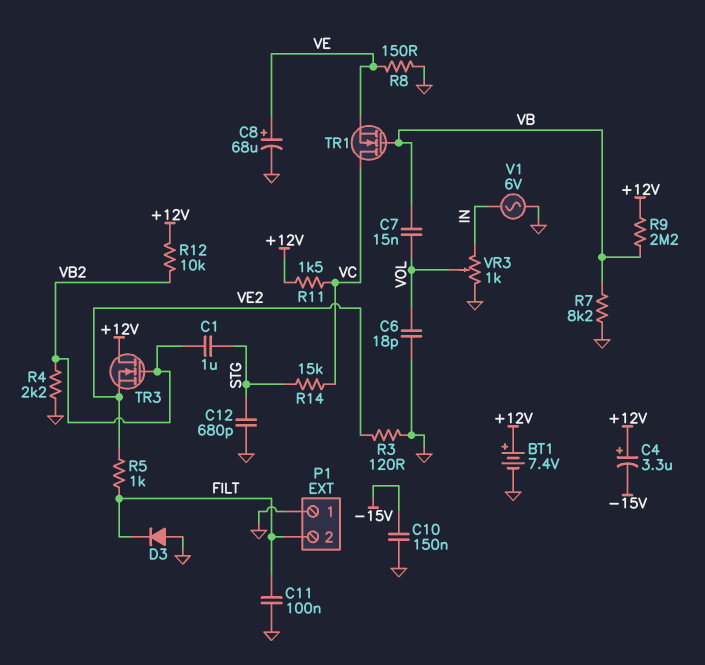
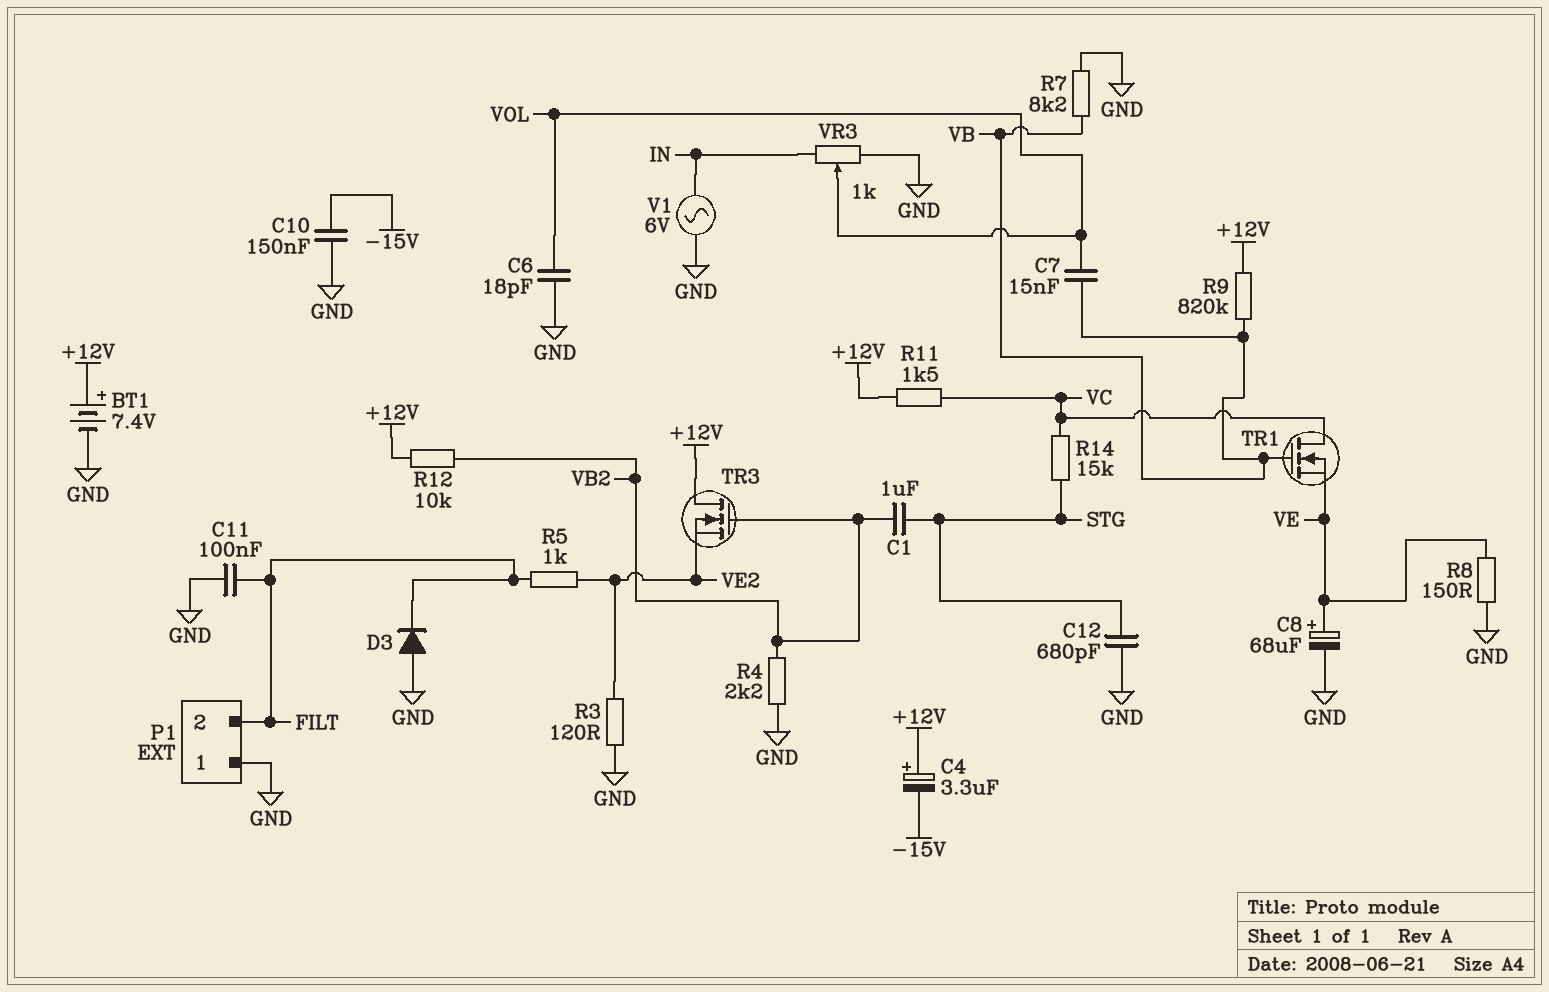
R9: 2.2M (+12V, VB) -> 820k (+12V, VB)

